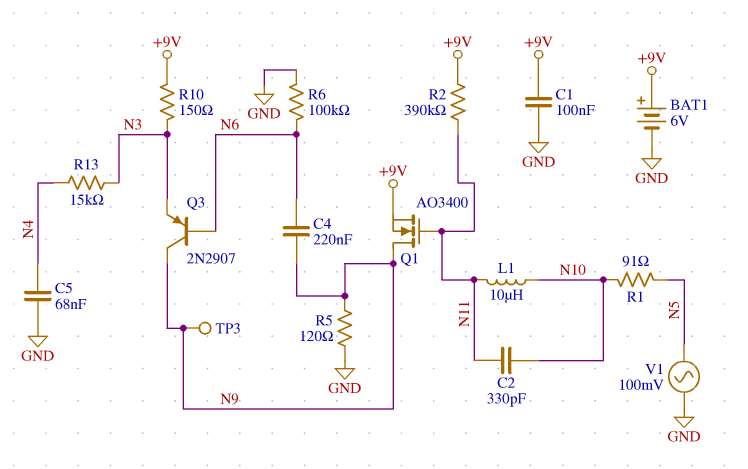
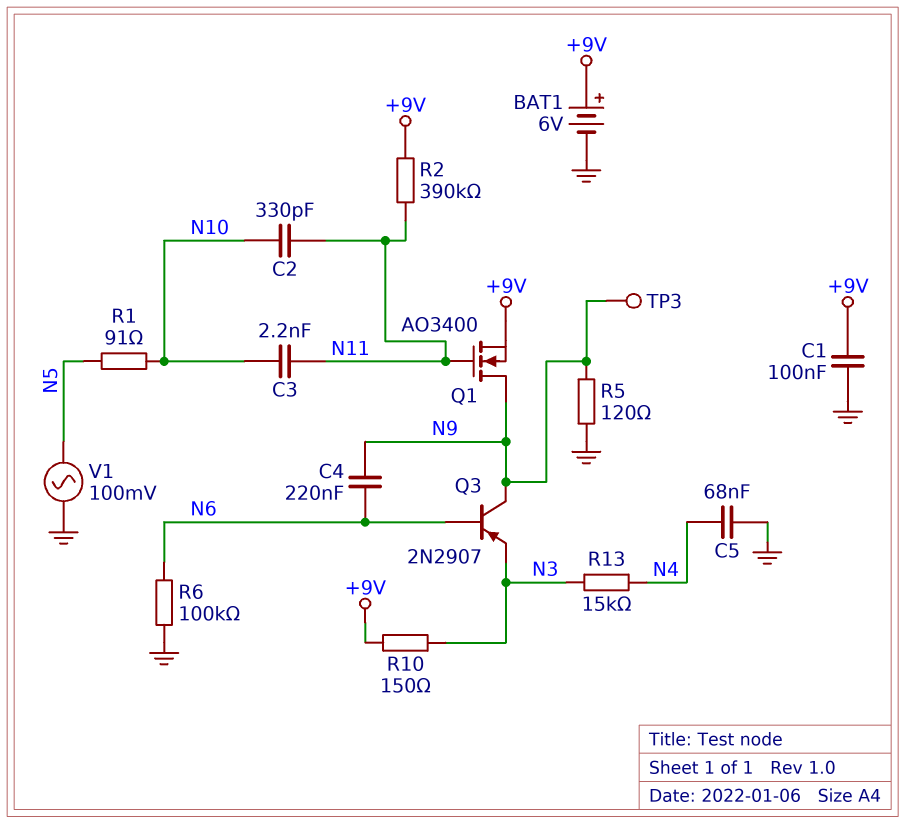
C3: none -> 2.2nF (N10, N11)
L1: 10uH (N10, N11) -> none

